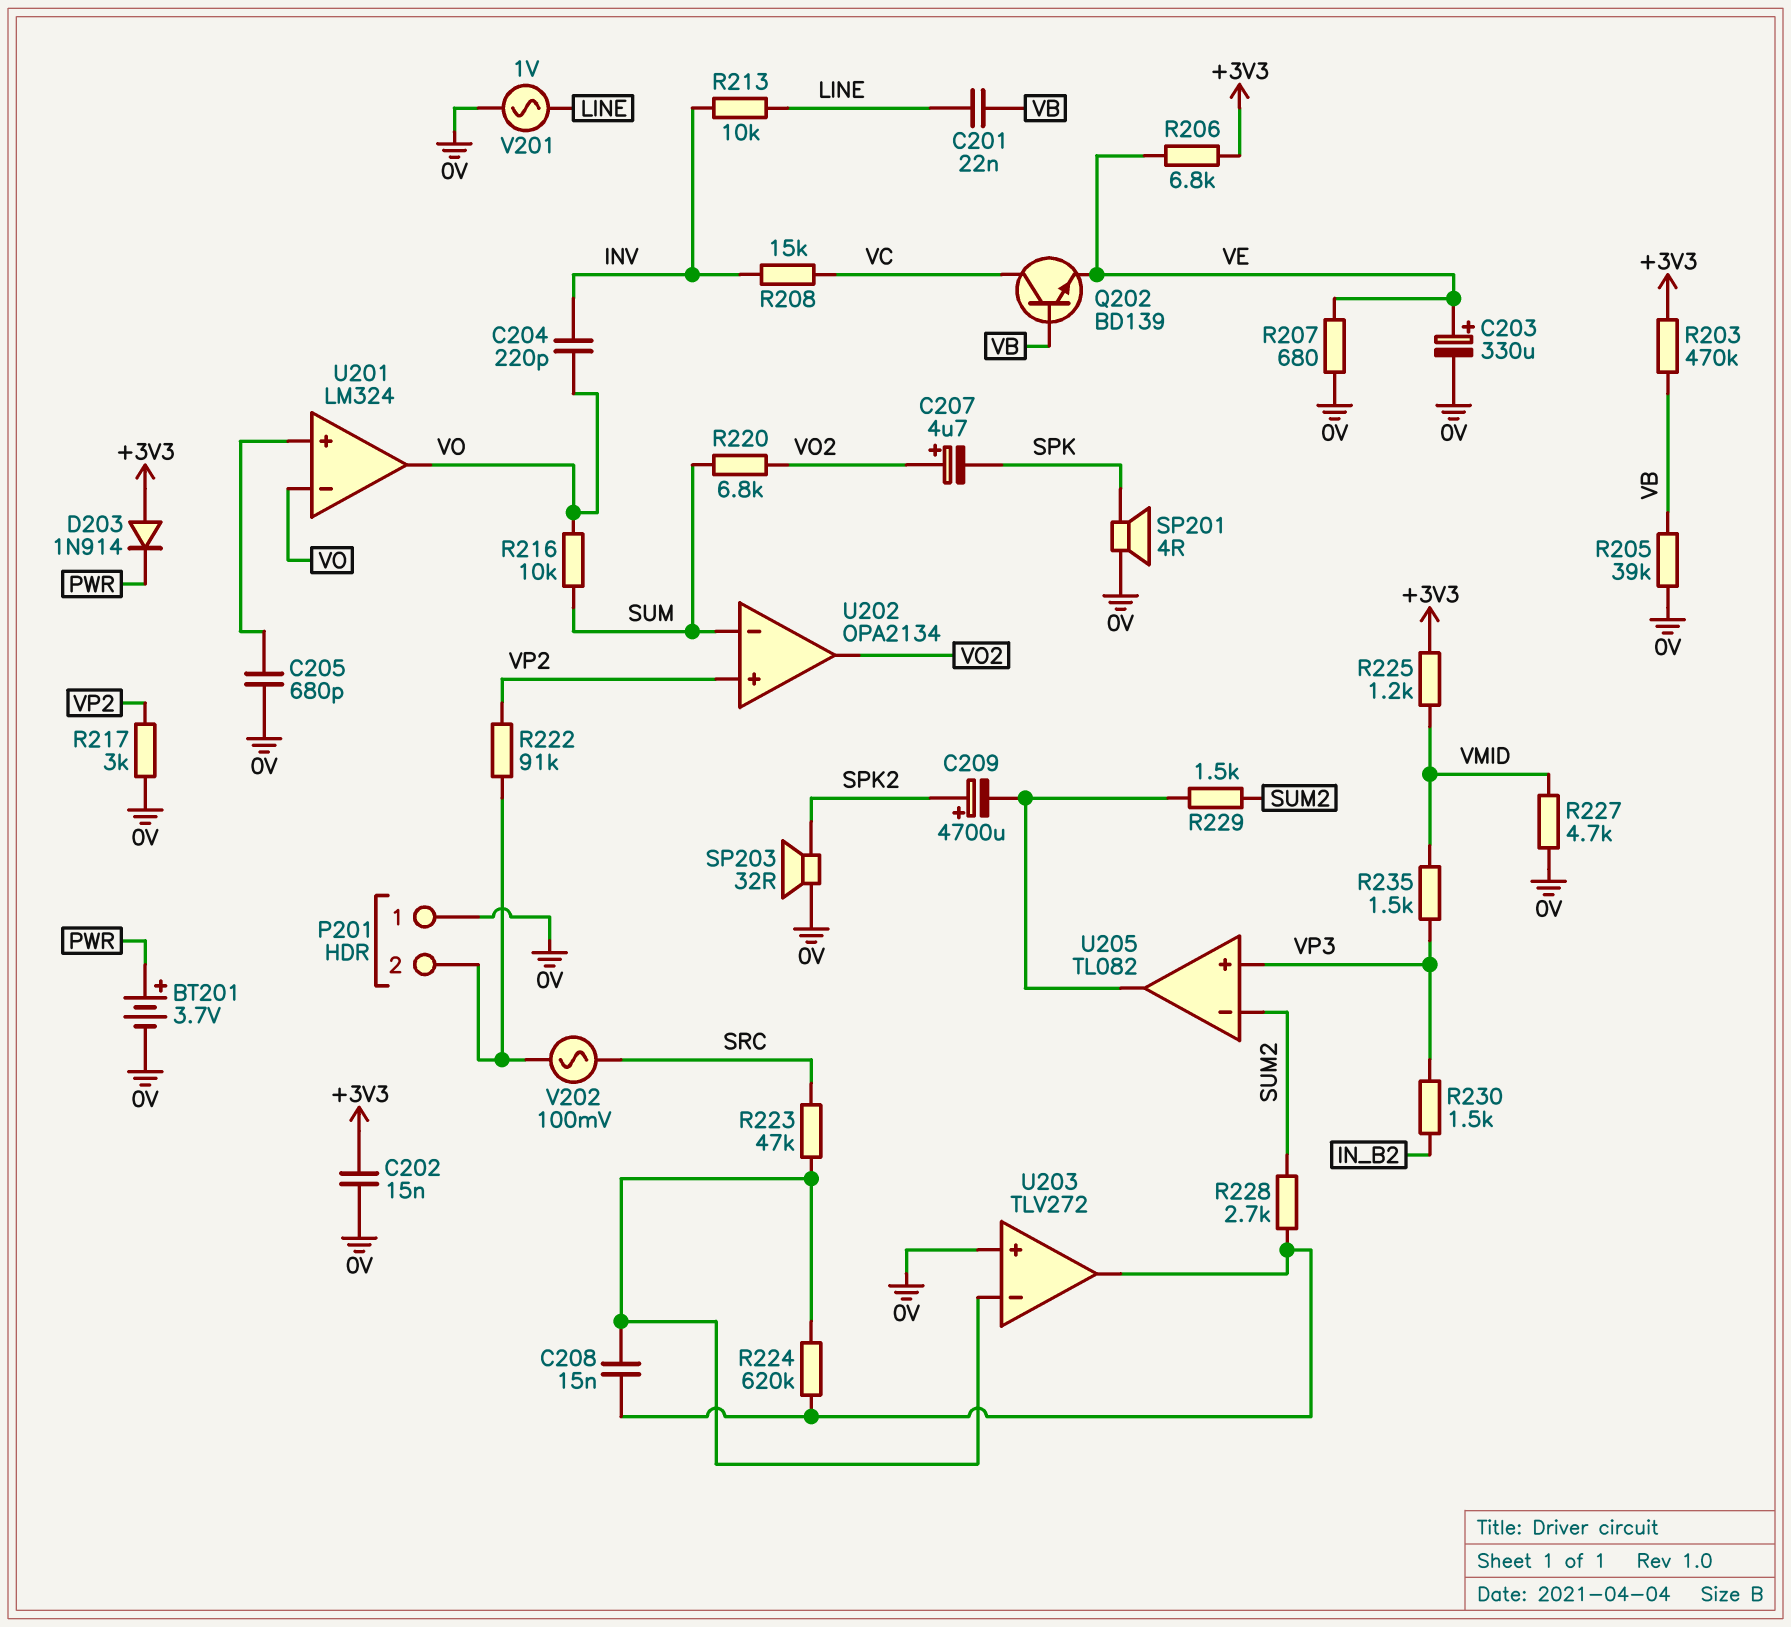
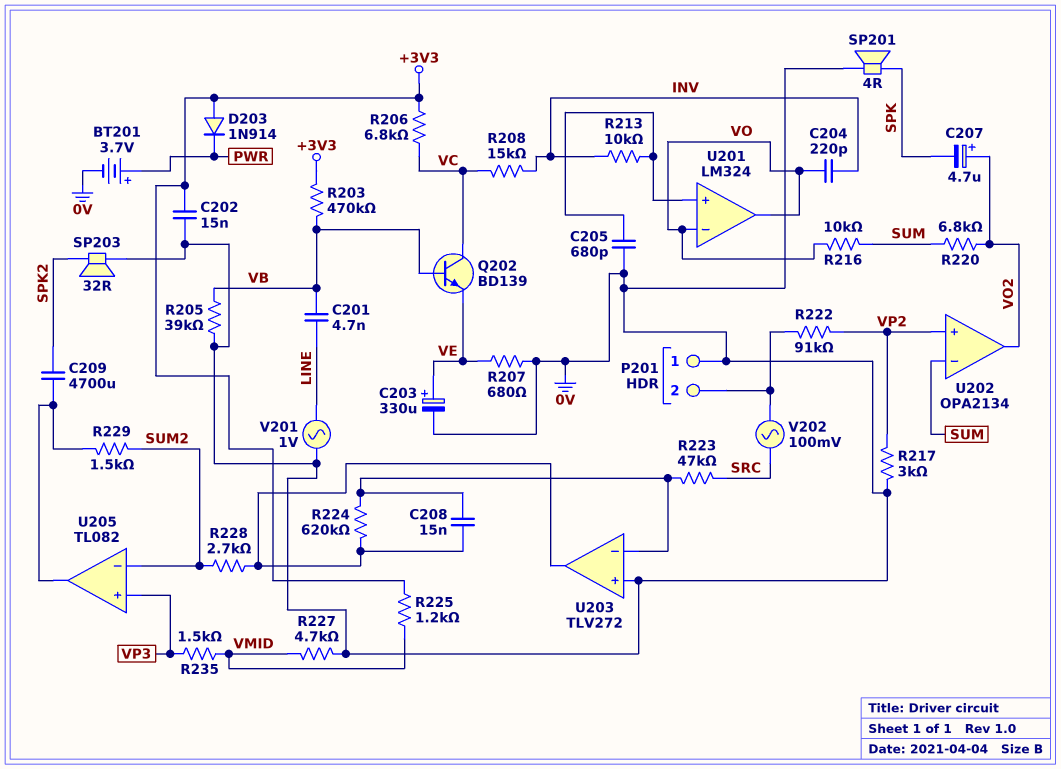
C201: 22nF (LINE, VB) -> 4.7nF (LINE, VB)
C209: 4700uF (plus SPK2, minus U205/out) -> 4700uF (SPK2, U205/out)
R206: 6.8k (+3V3, VE) -> 6.8k (+3V3, VC)
R213: 10k (INV, LINE) -> 10k (INV, U201/in+)
R230: 1.5k (IN_B2, VP3) -> none

